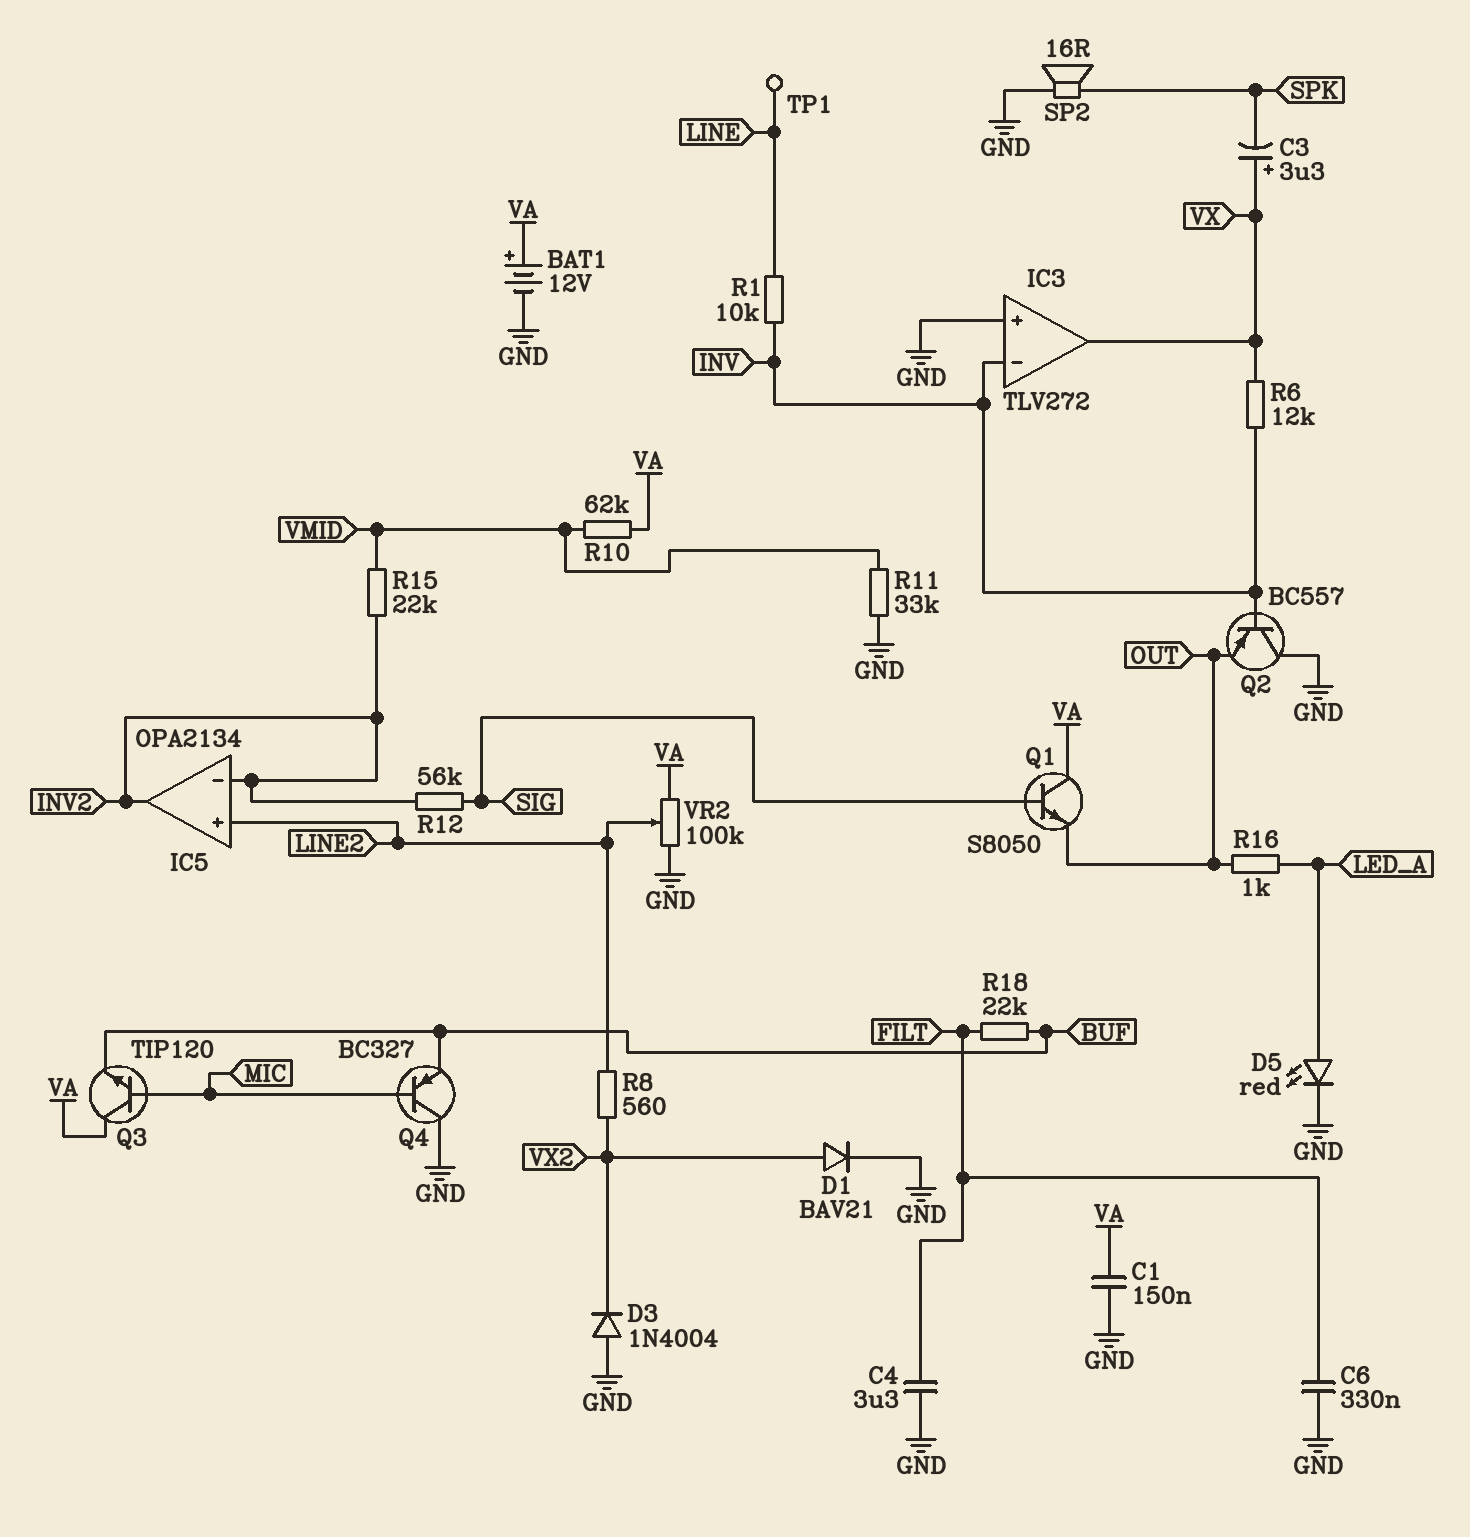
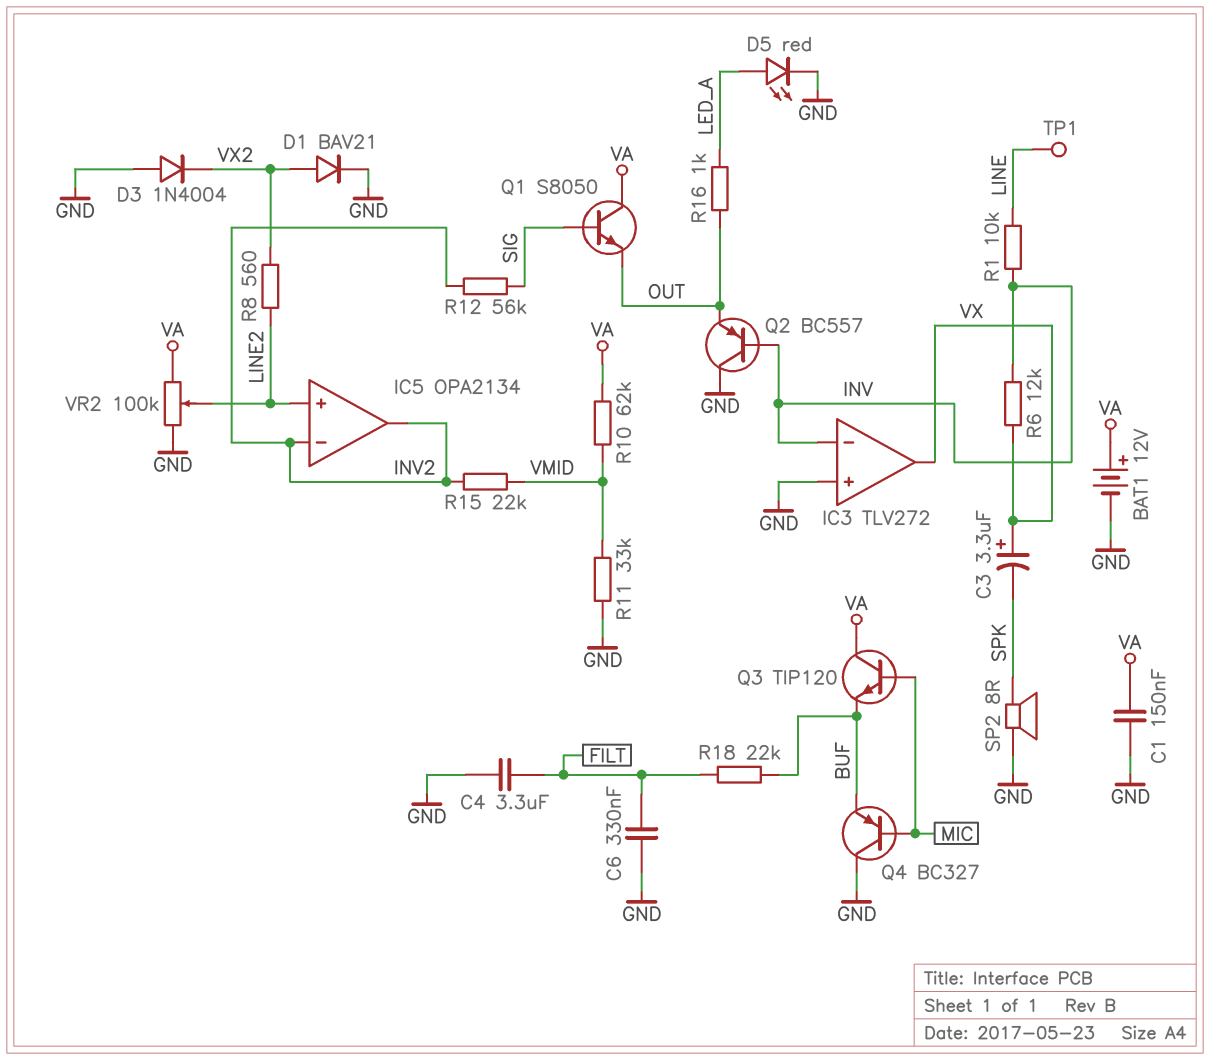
SP2: speaker 16R (GND, SPK) -> speaker 8R (GND, SPK)

